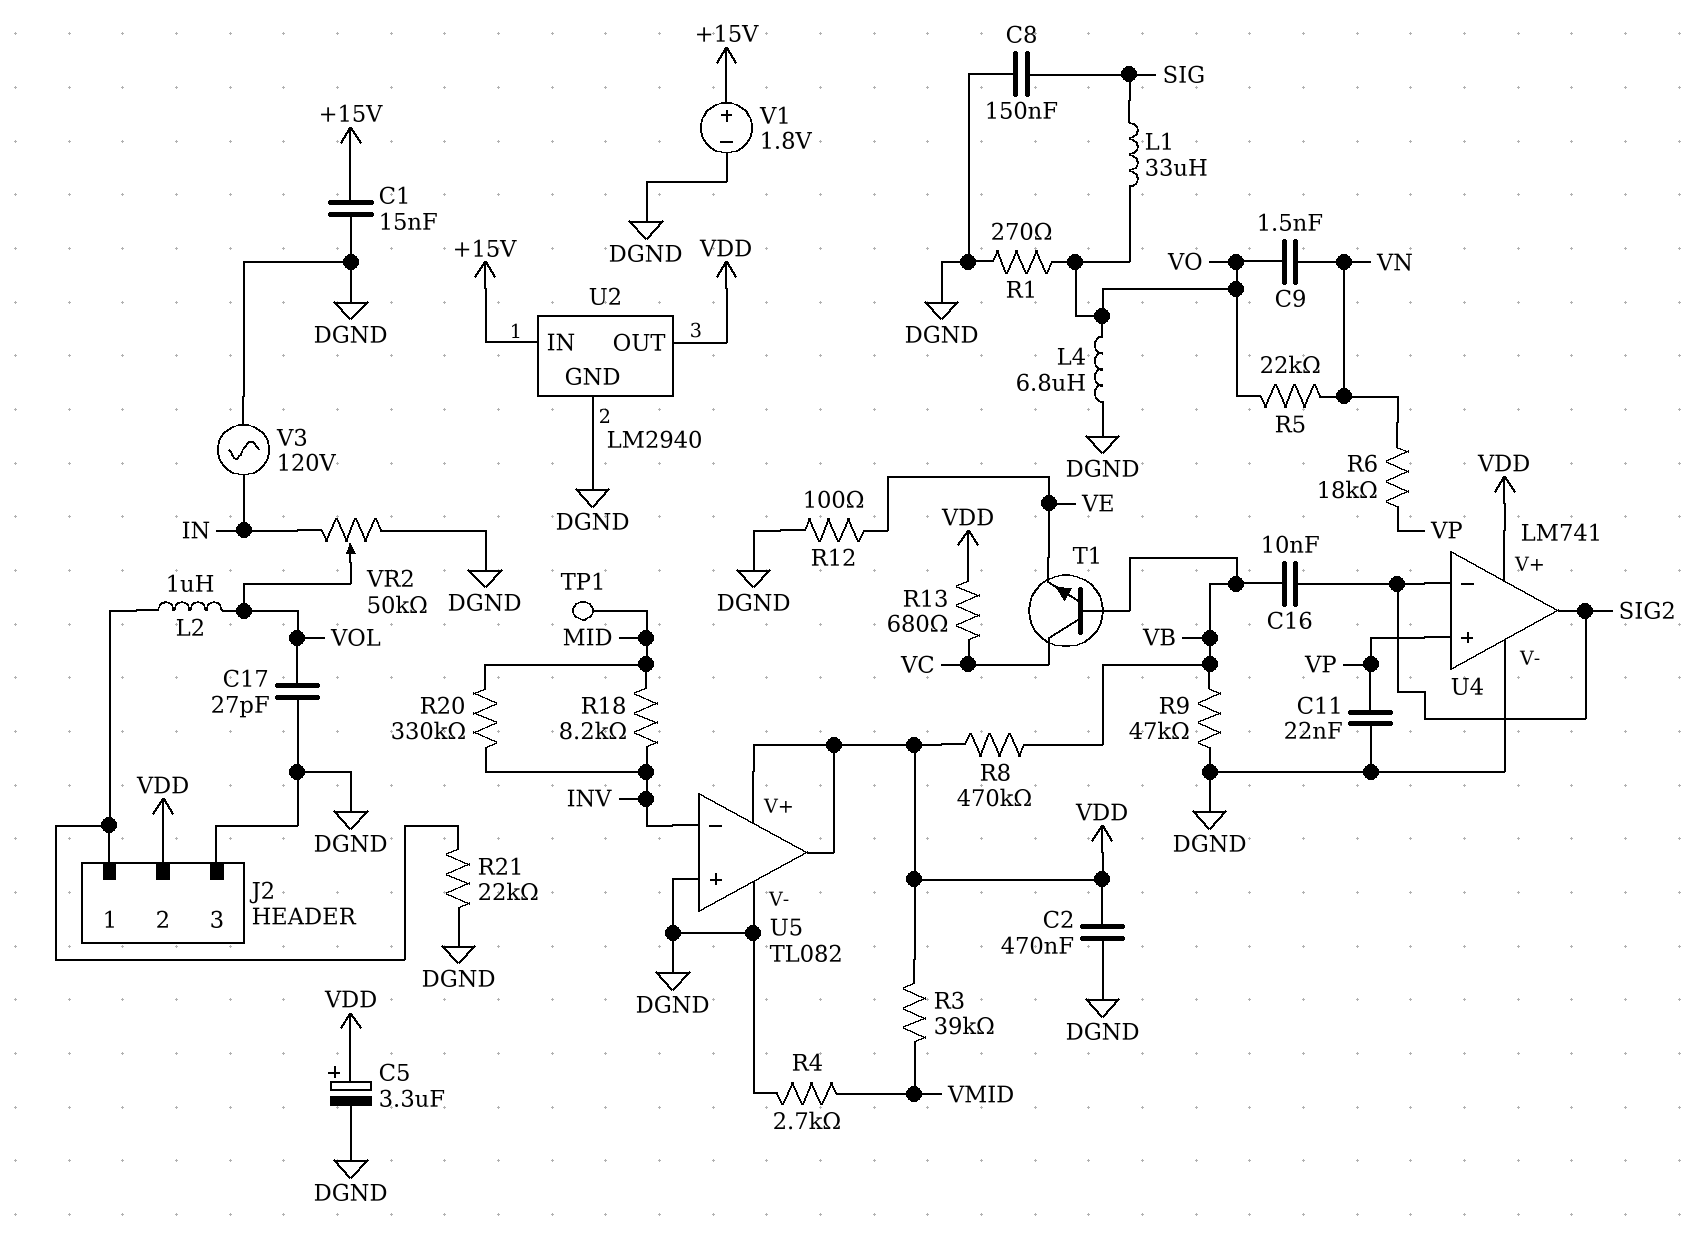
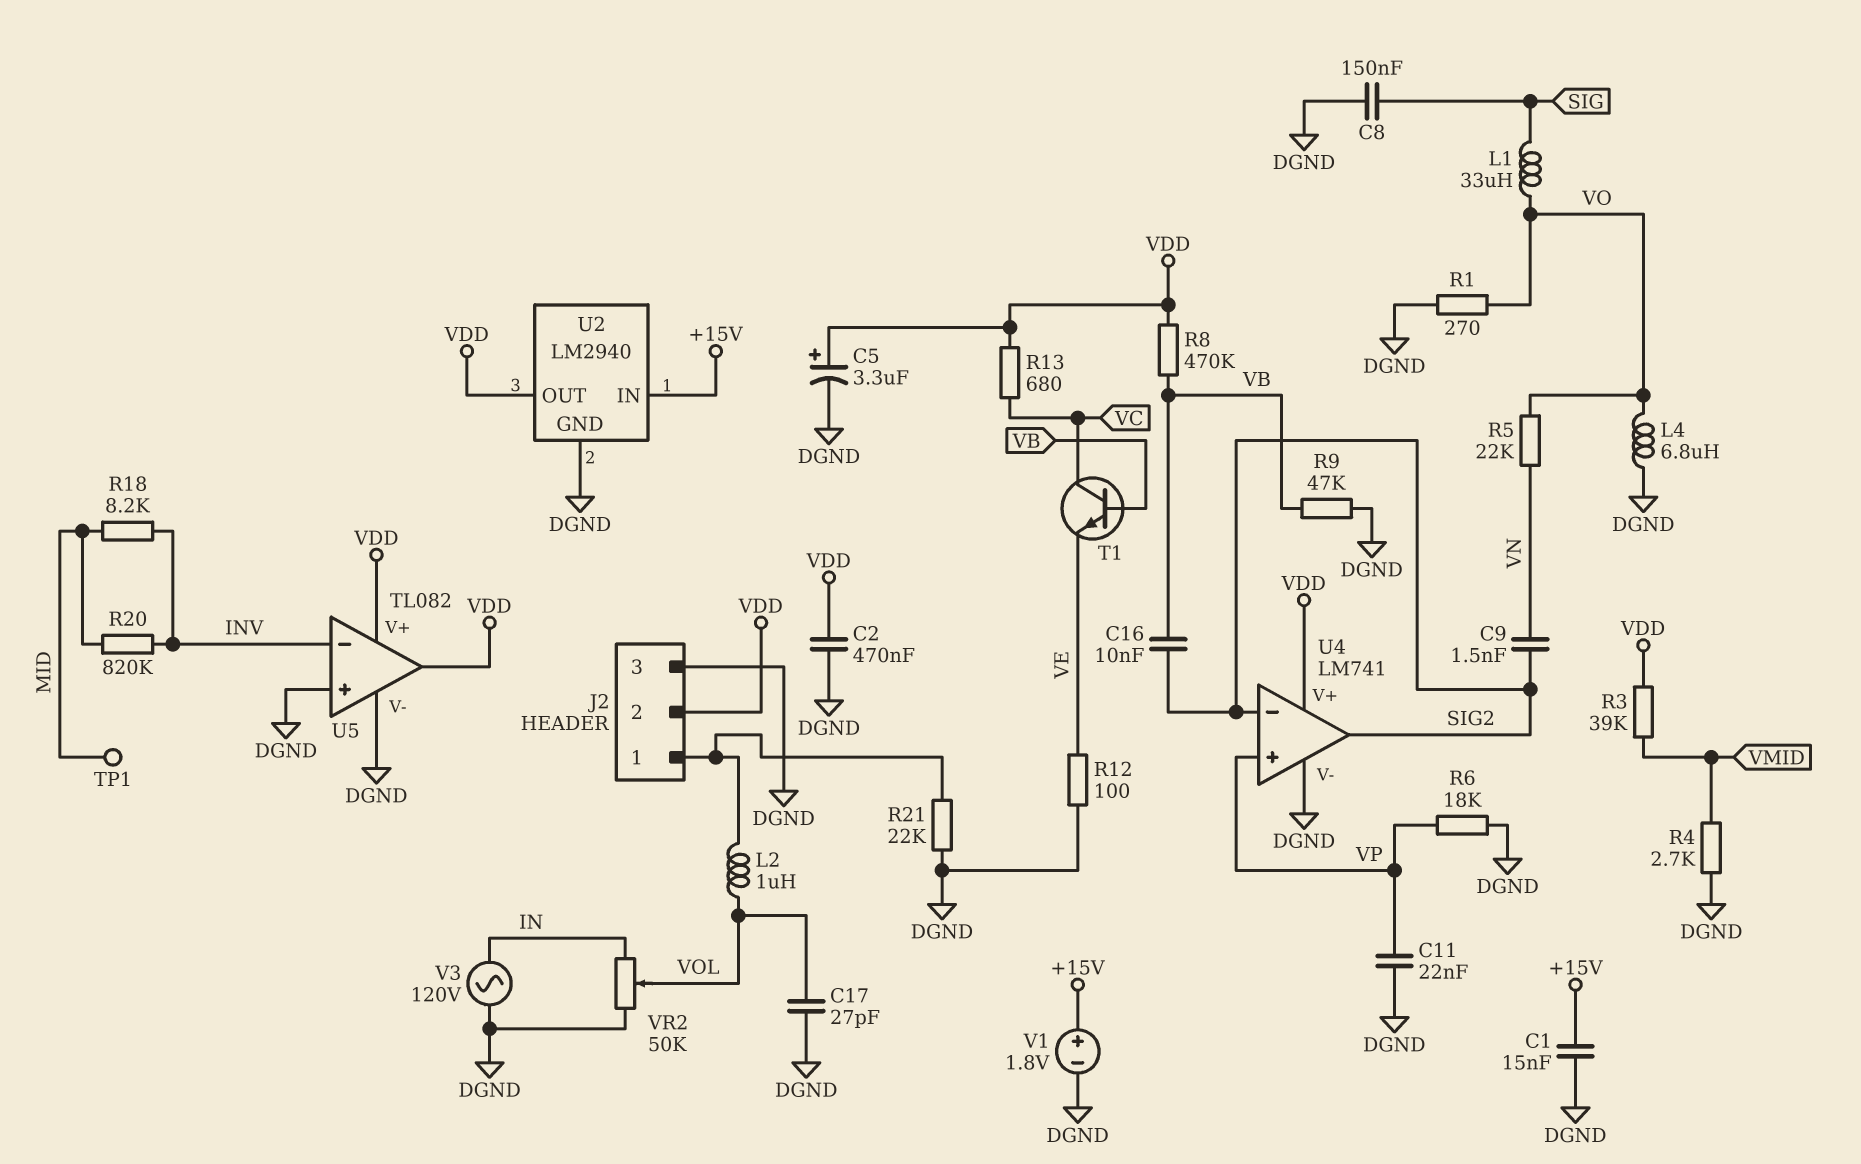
C9: 1.5nF (VN, VO) -> 1.5nF (SIG2, VN)
R6: 18k (VN, VP) -> 18k (DGND, VP)
R20: 330k (INV, MID) -> 820k (INV, MID)

